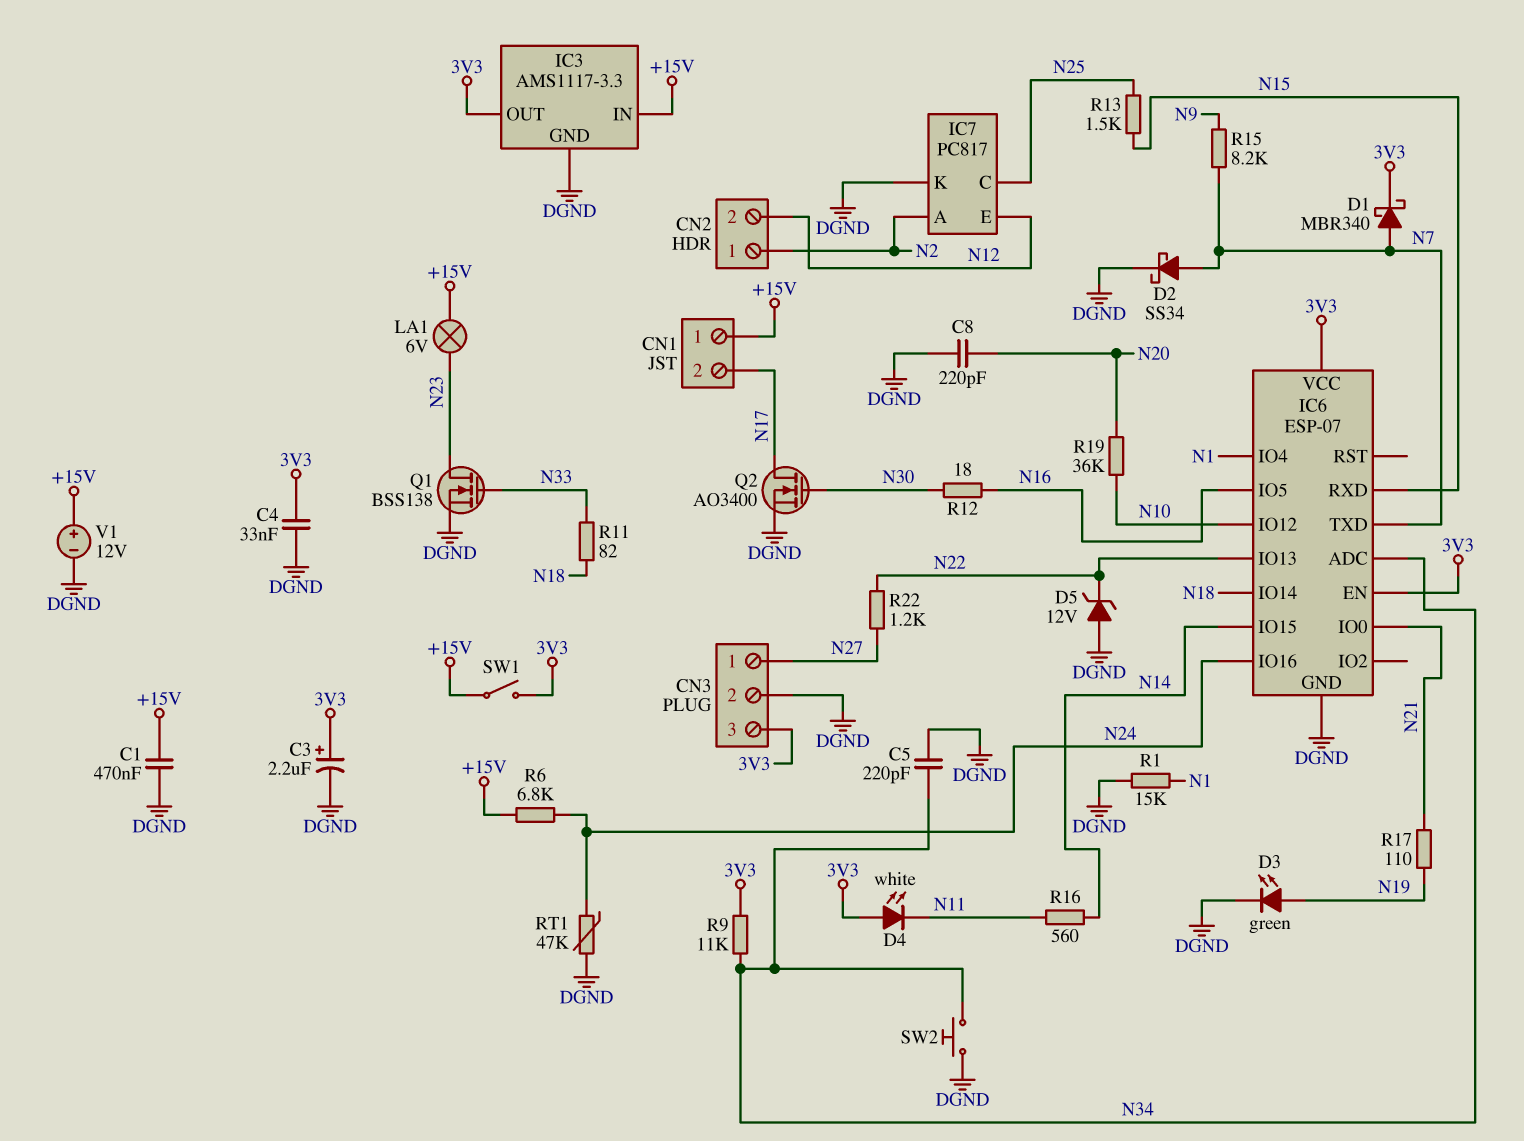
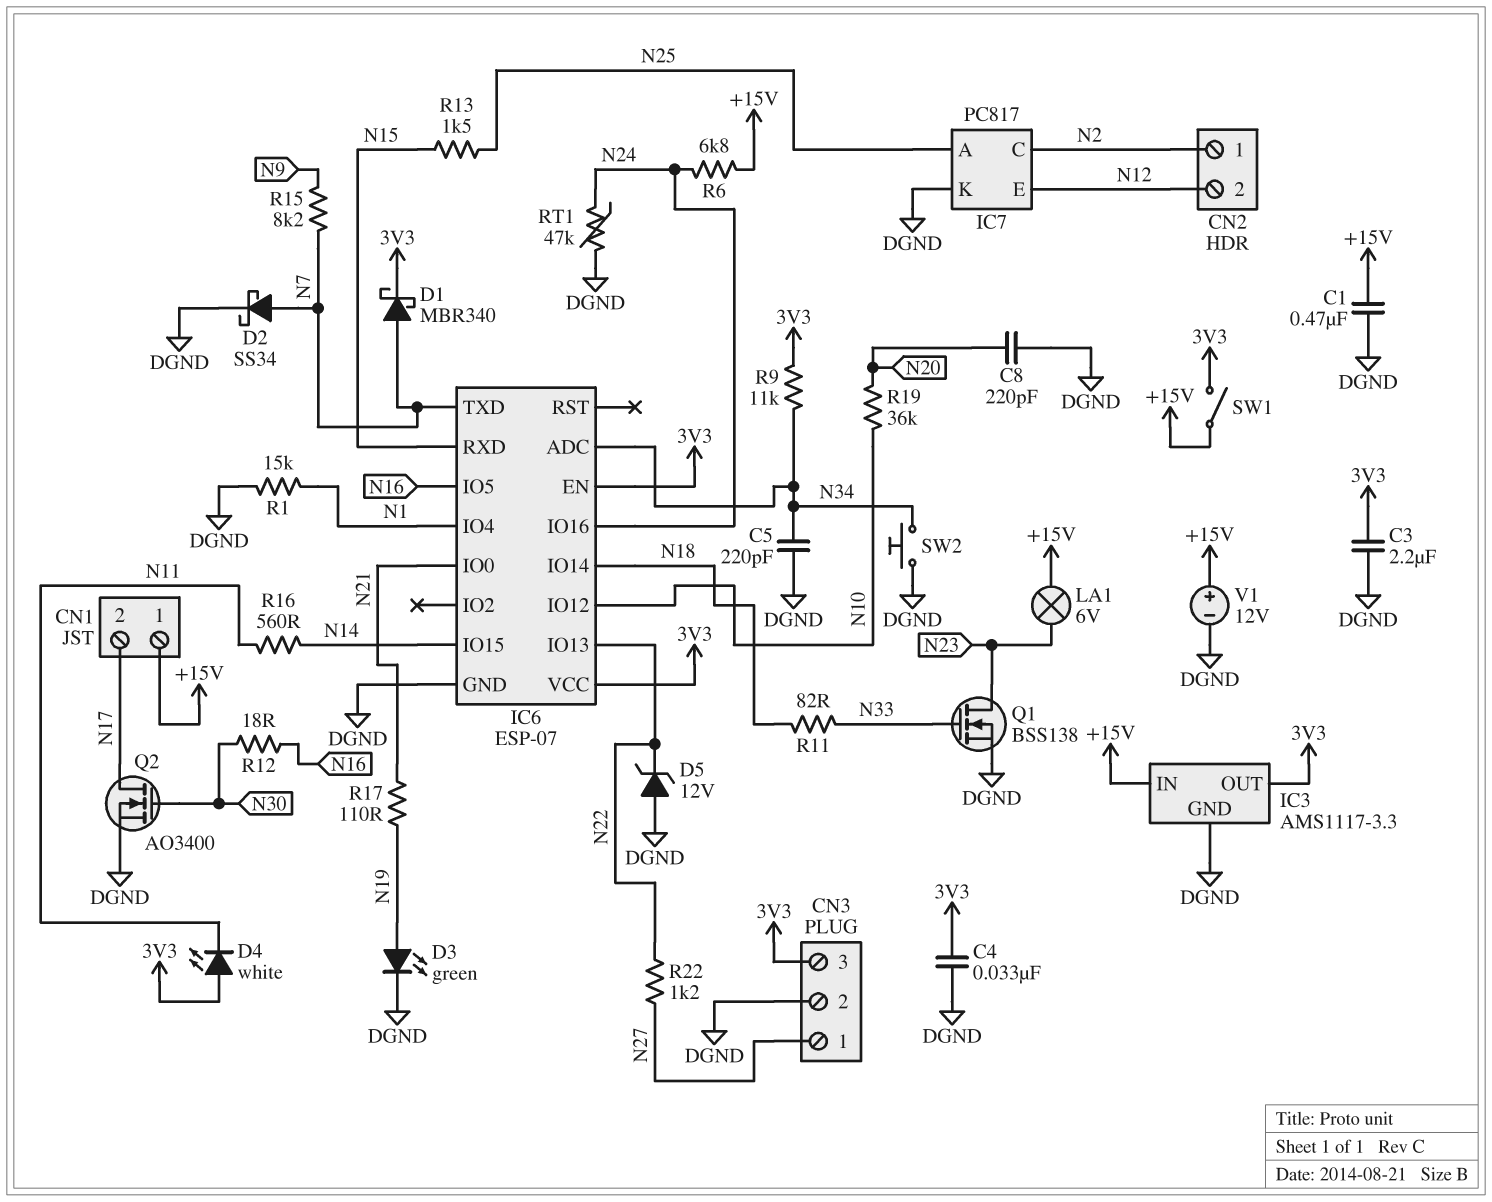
C3: 2.2uF (plus 3V3, minus DGND) -> 2.2uF (3V3, DGND)
IC7 pin A: N2 -> N25
IC7 pin C: N25 -> N2

